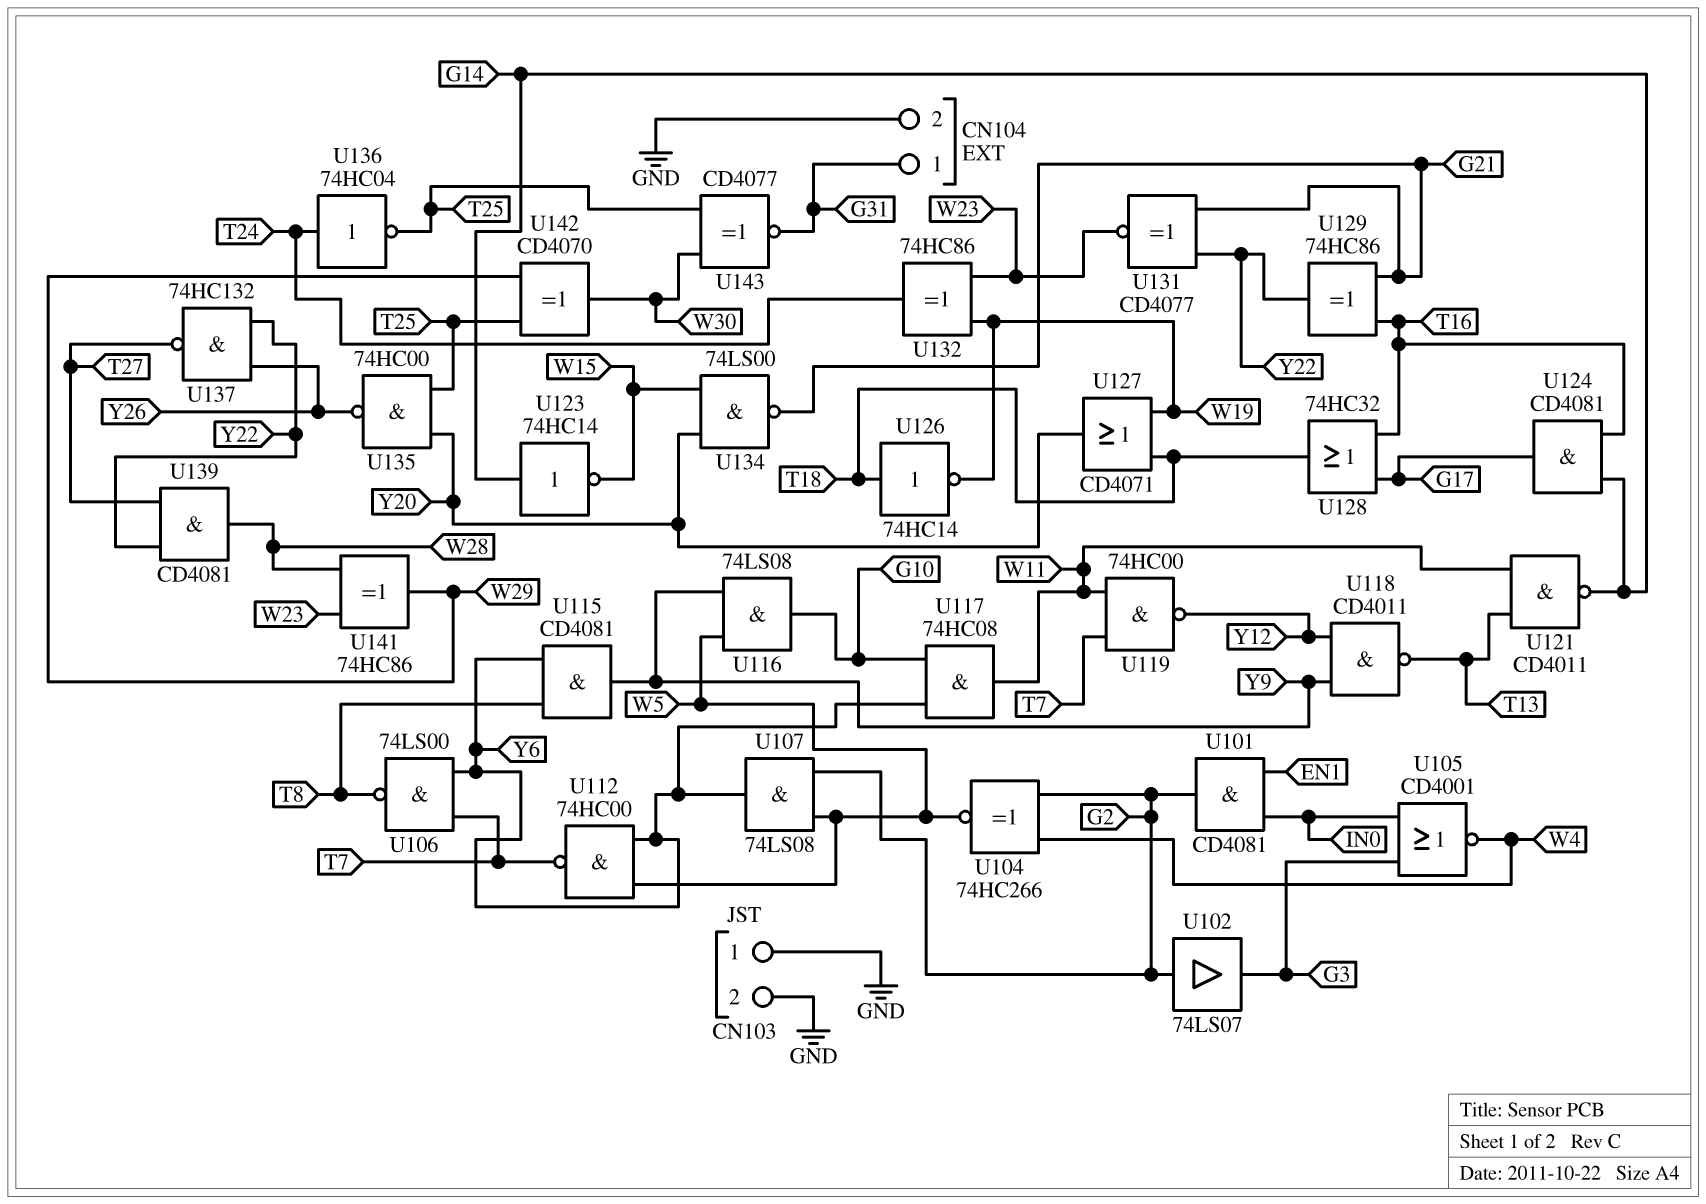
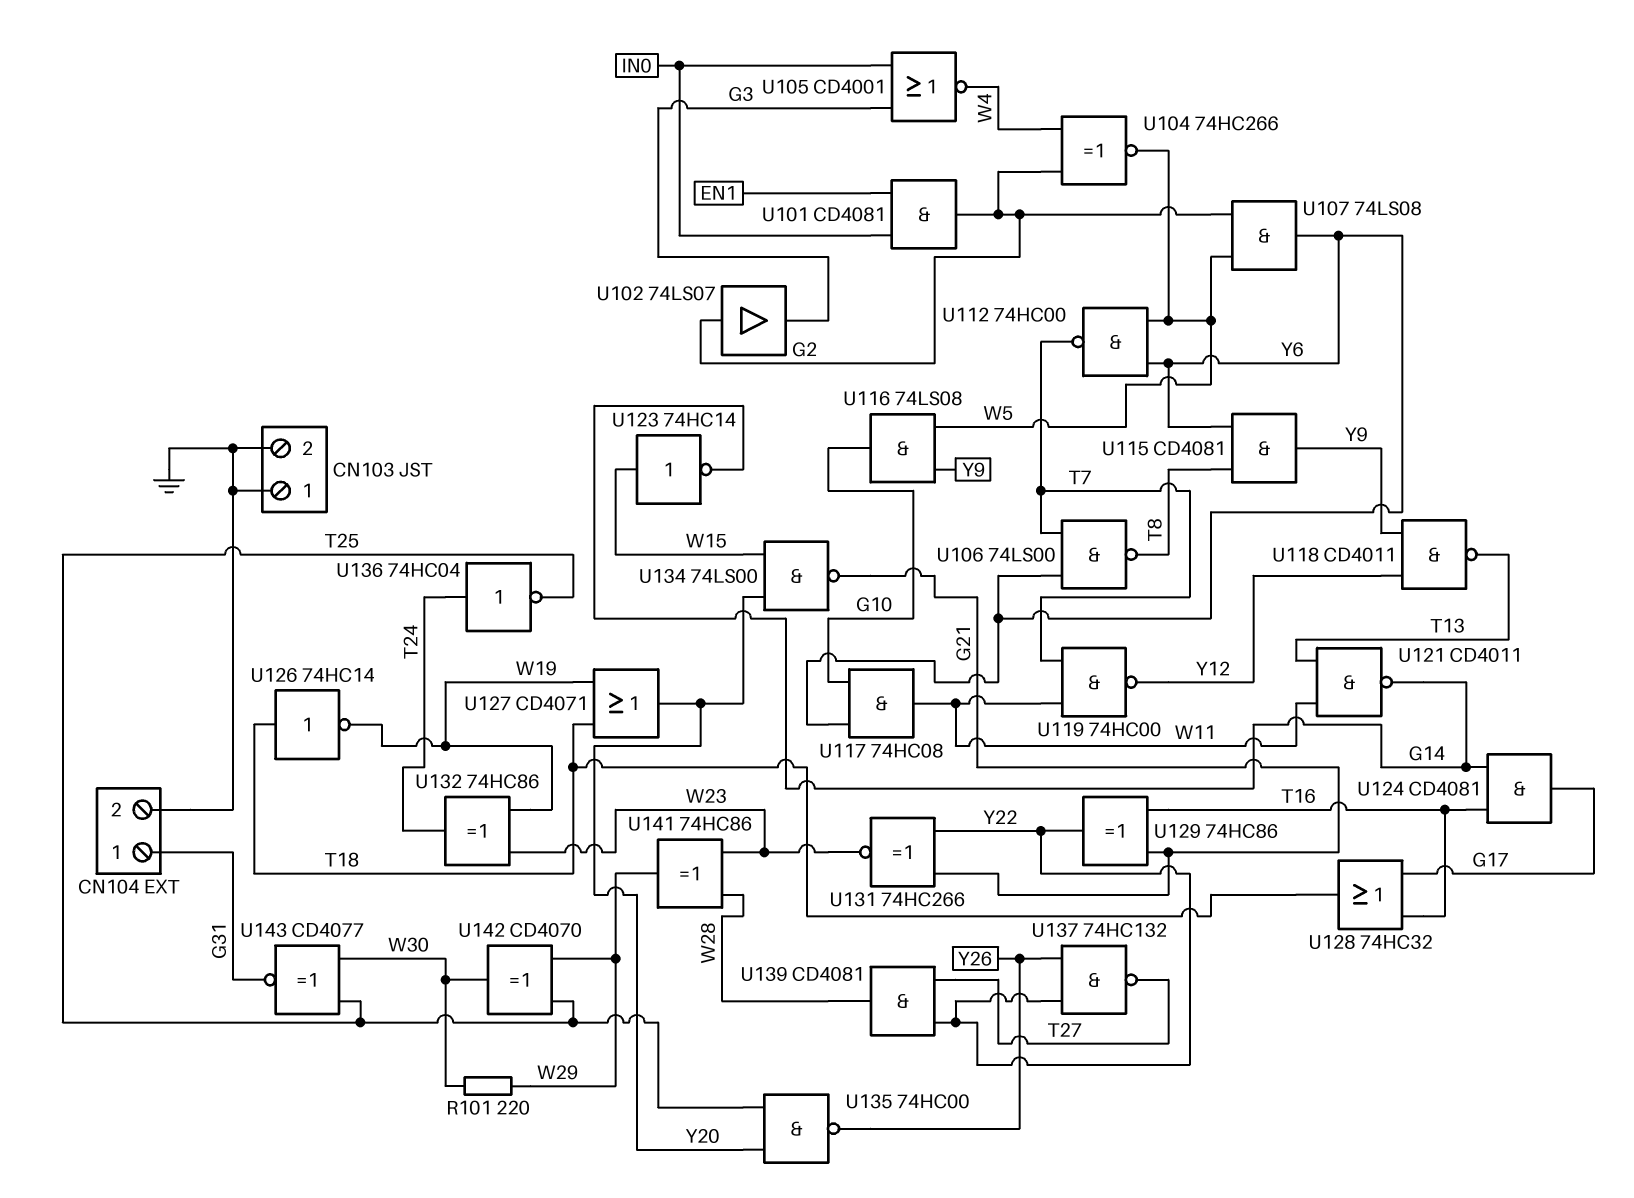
R101: none -> 220 (W29, W30)
U123: NOT 74HC14 (in G14, out W15) -> NOT 74HC14 (in W15, out G14)
U131: XNOR CD4077 (in G21, in Y22, out W23) -> XNOR 74HC266 (in G21, in Y22, out W23)

